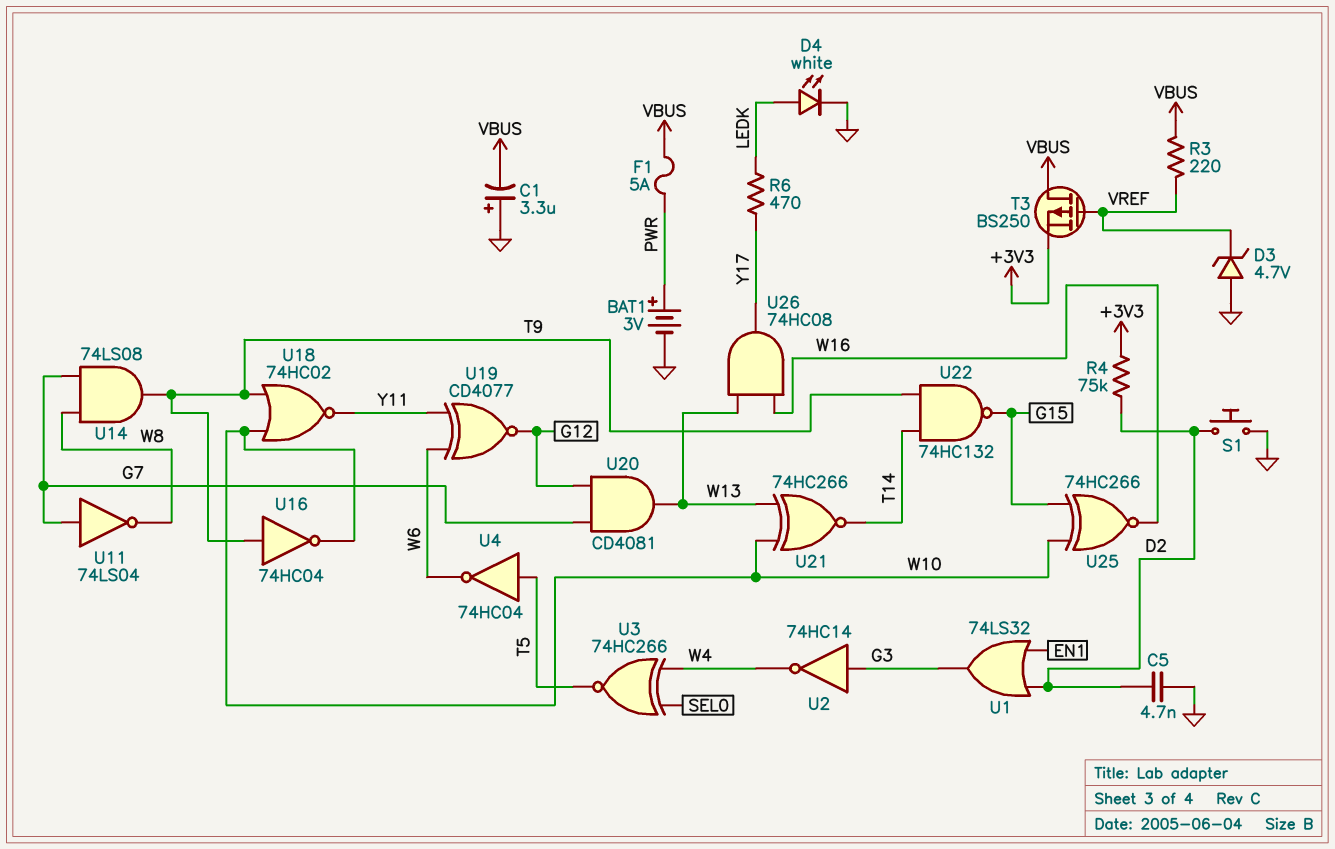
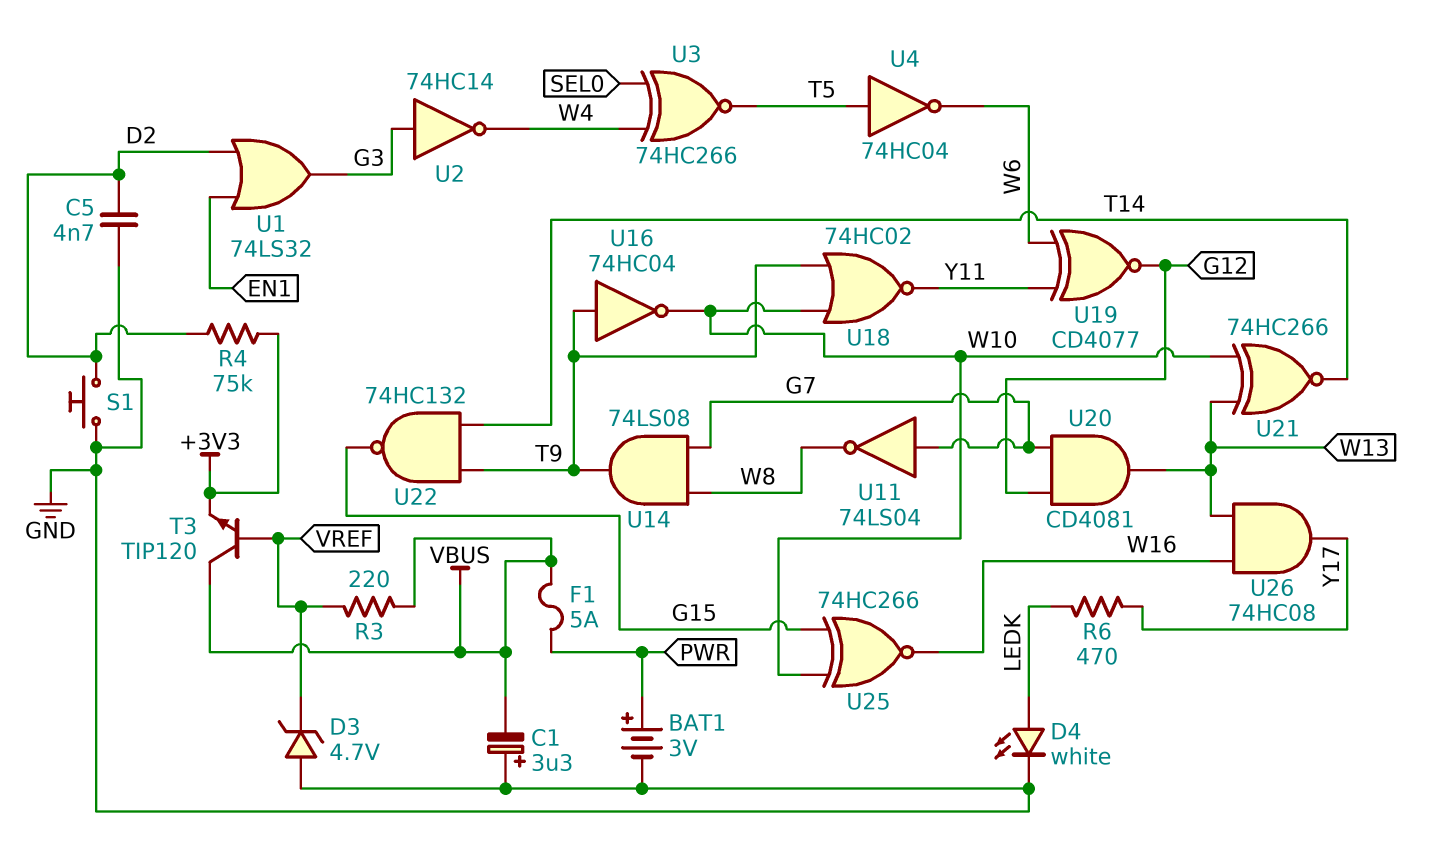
T3: PMOS BS250 (G VREF, D VBUS, S +3V3) -> NPN TIP120 (B VREF, C VBUS, E +3V3)

